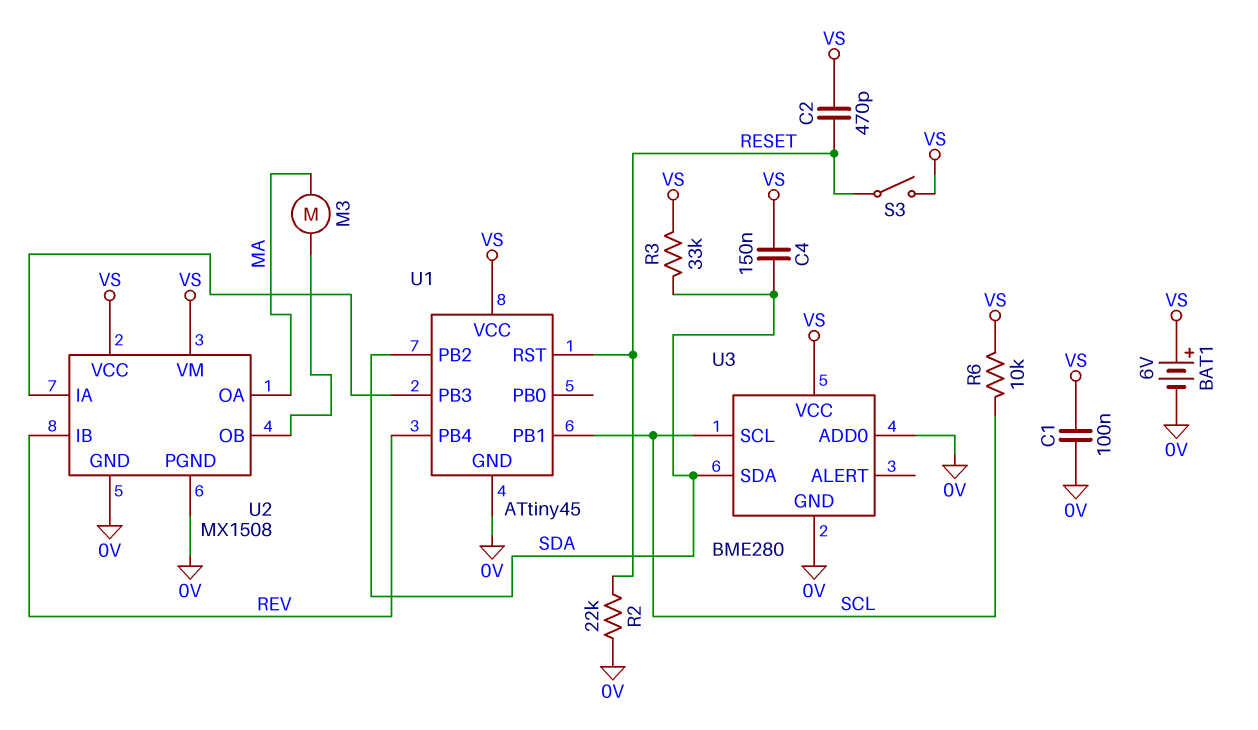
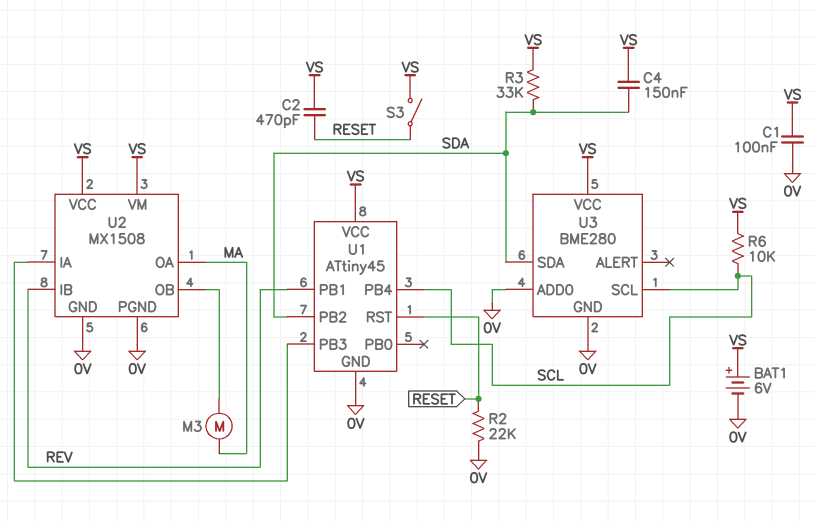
U1 pin PB1: SCL -> REV
U1 pin PB4: REV -> SCL

